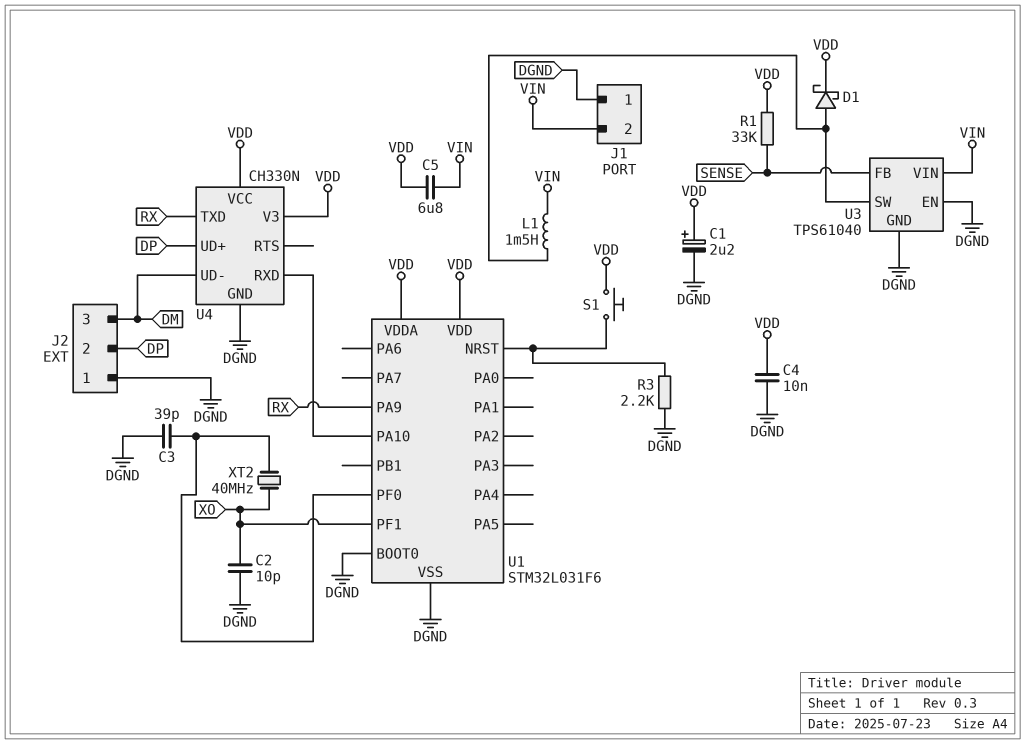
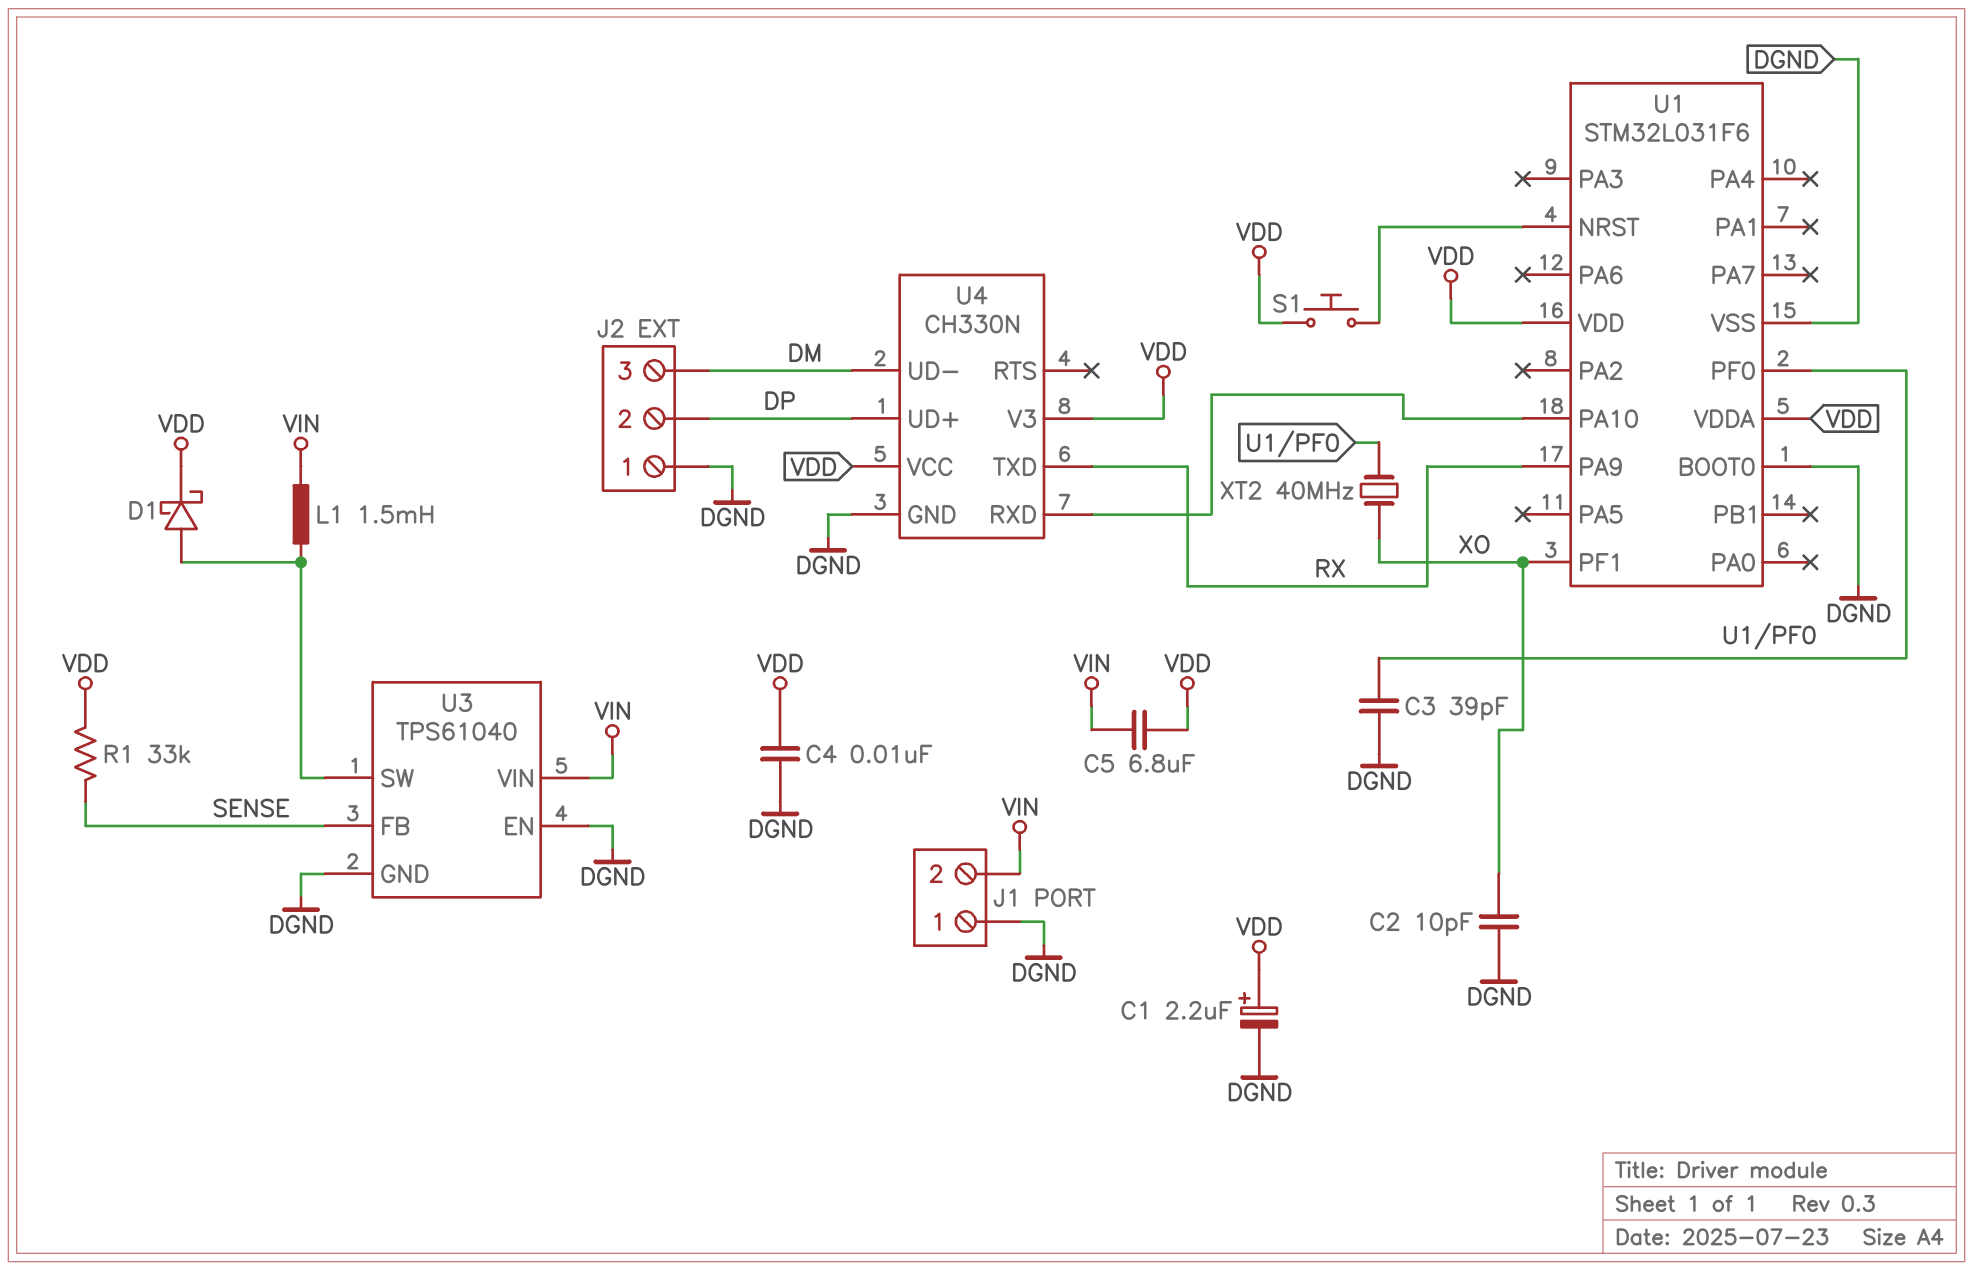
R3: 2.2k (DGND, U1/NRST) -> none

